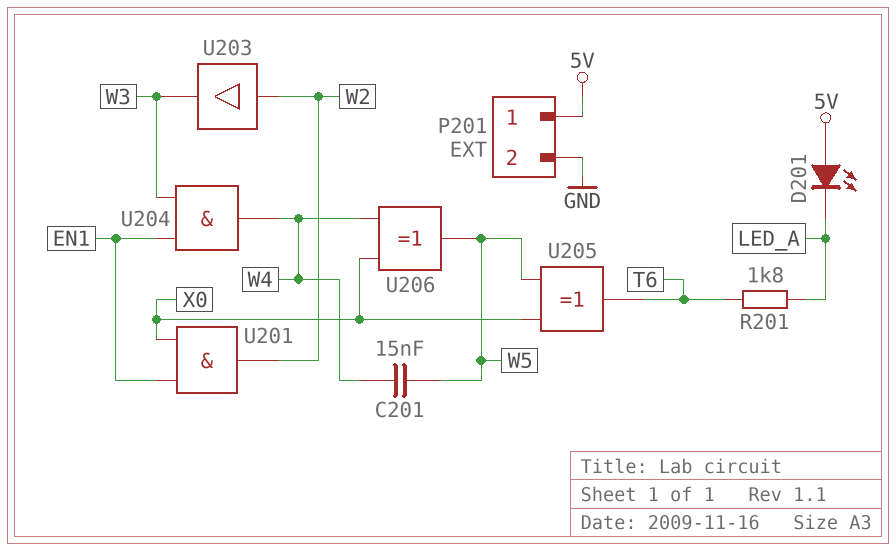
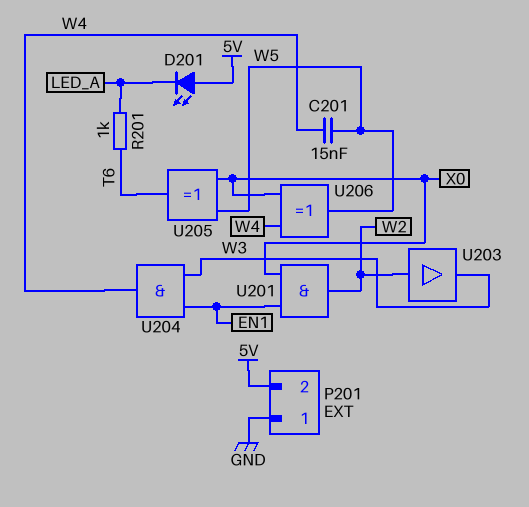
P201 pin 1: 5V -> GND
P201 pin 2: GND -> 5V
R201: 1.8k (LED_A, T6) -> 1k (LED_A, T6)

